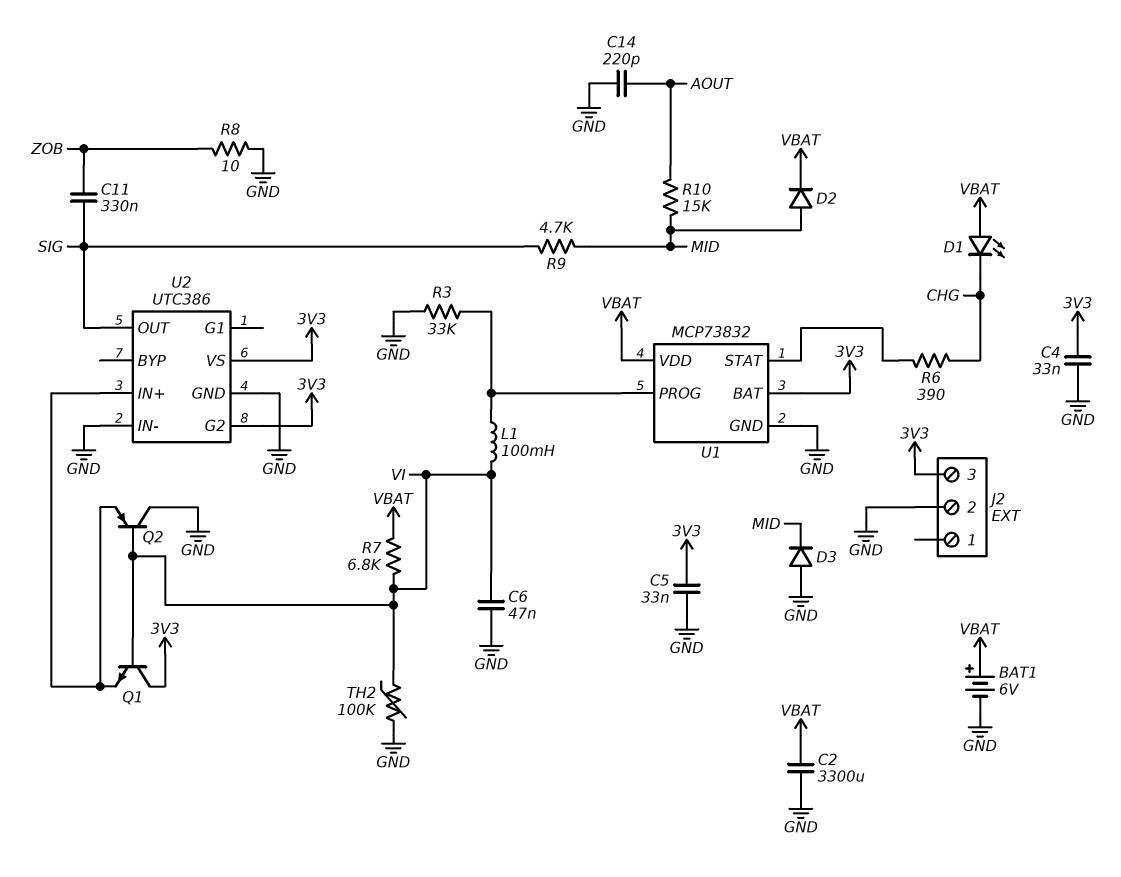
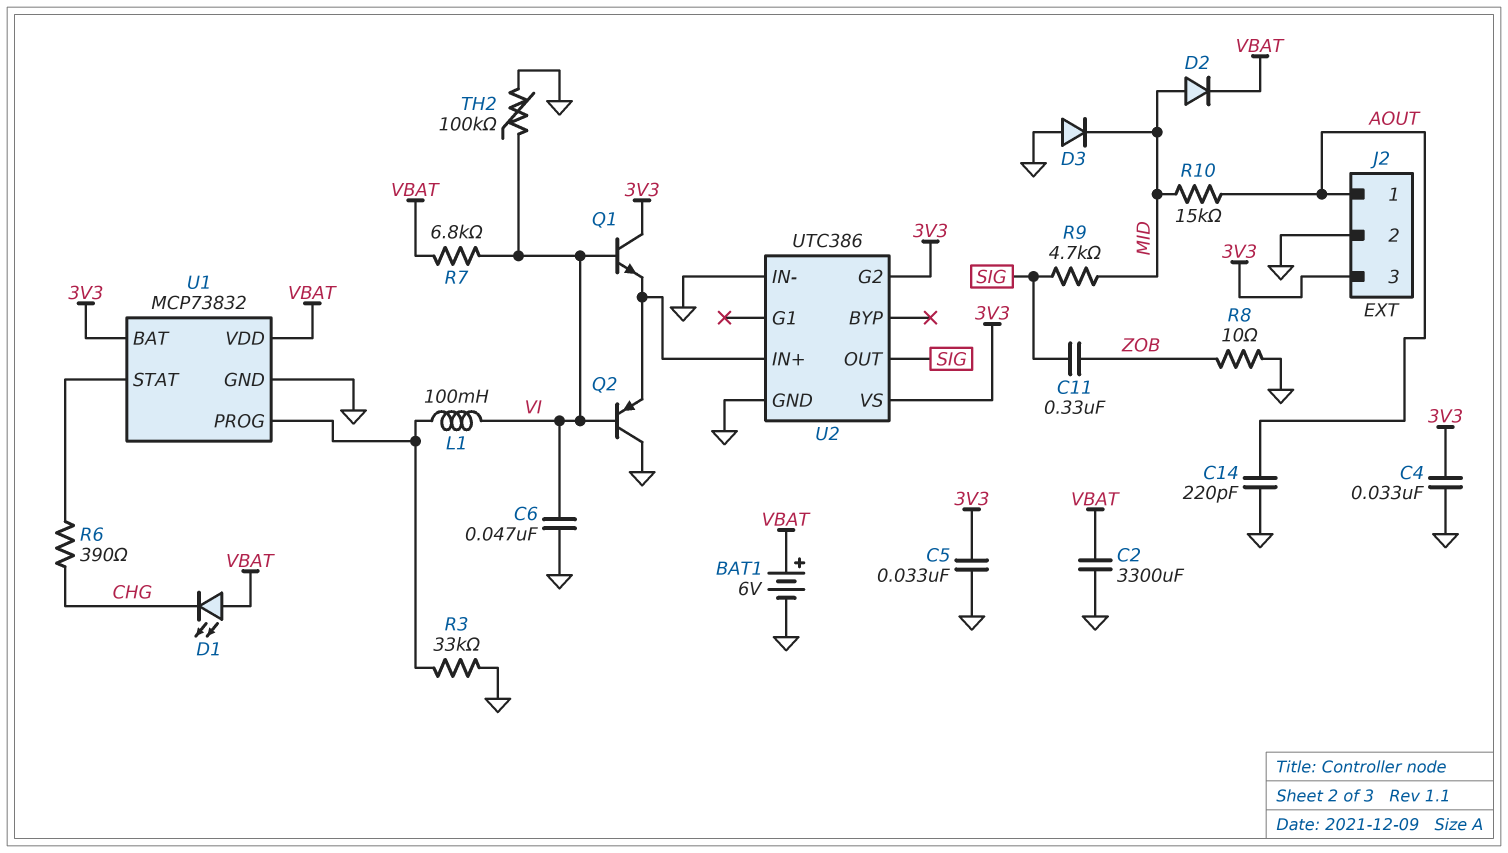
J2 pin 1: none -> AOUT

